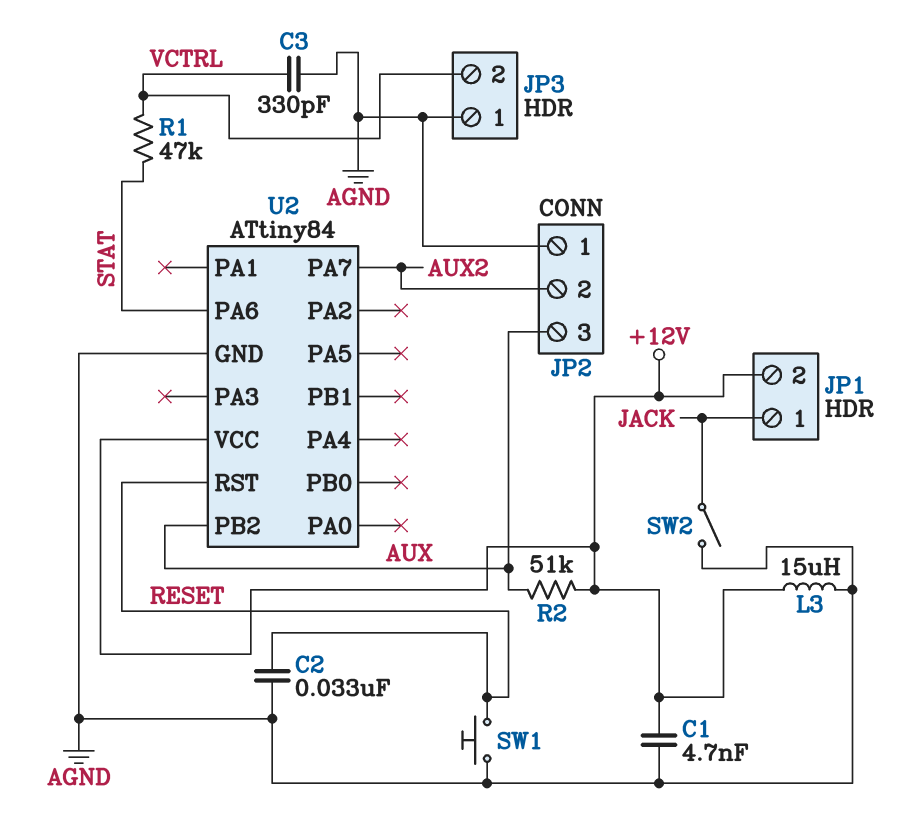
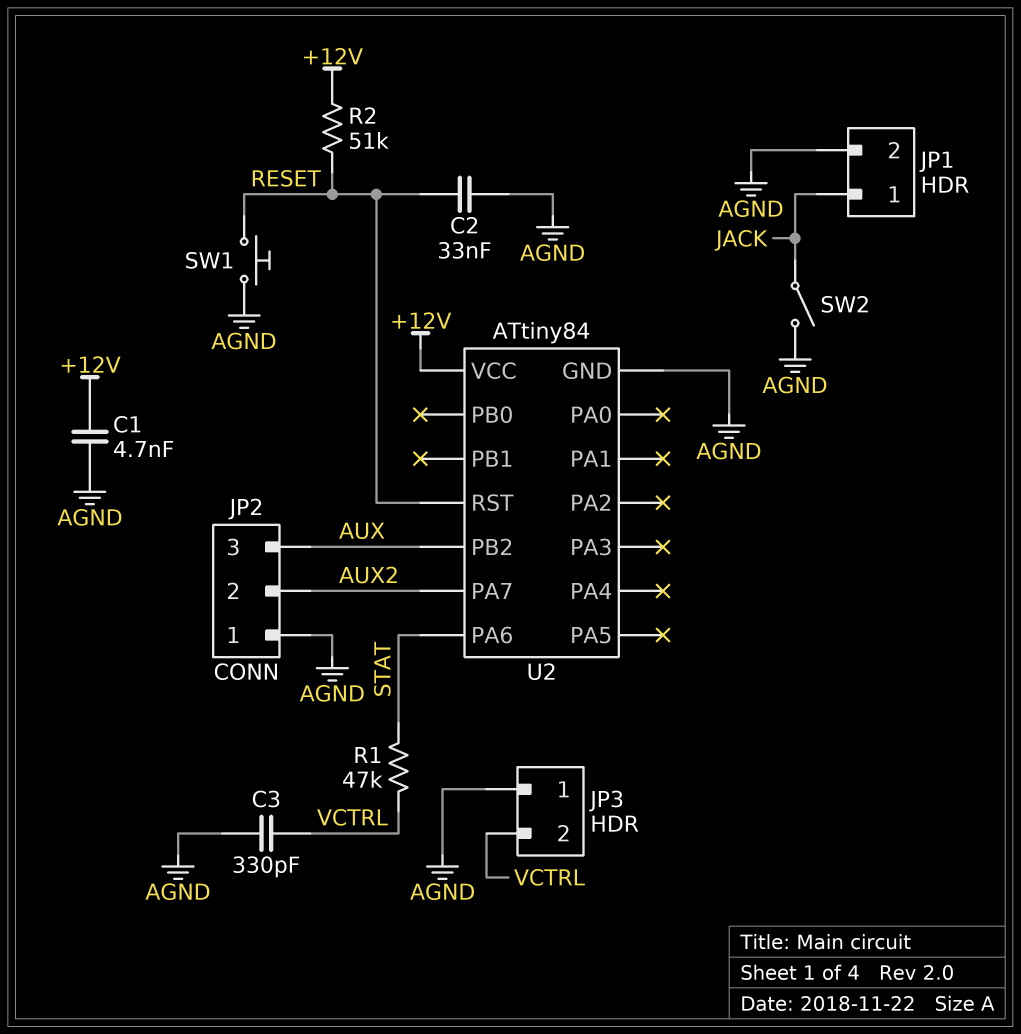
JP1 pin 2: +12V -> AGND
L3: 15uH (+12V, AGND) -> none
R2: 51k (+12V, AUX) -> 51k (+12V, RESET)

